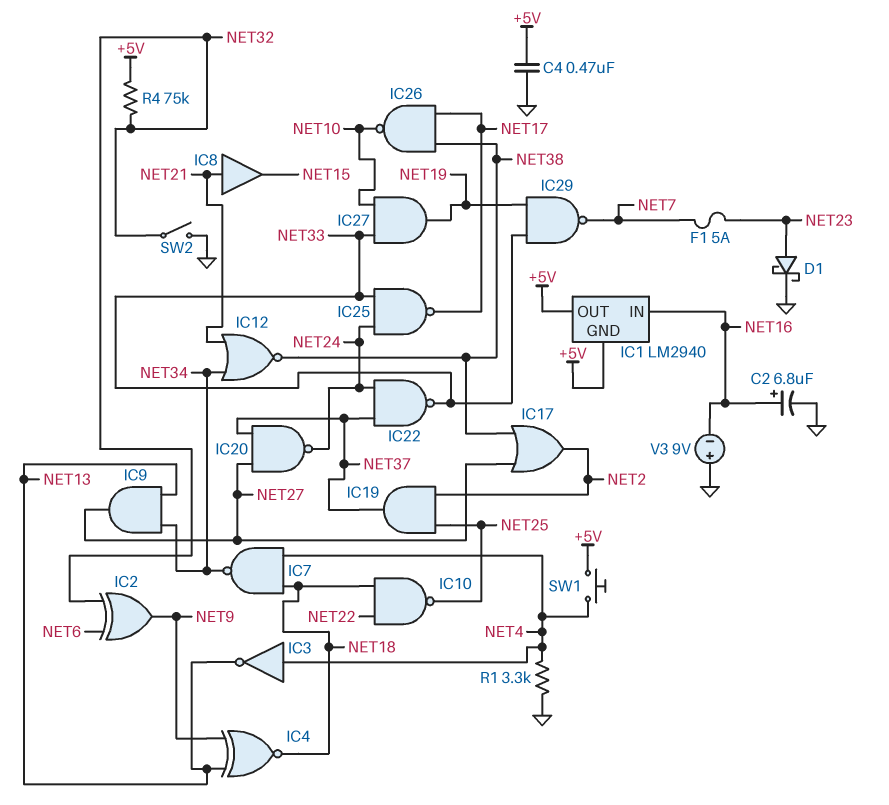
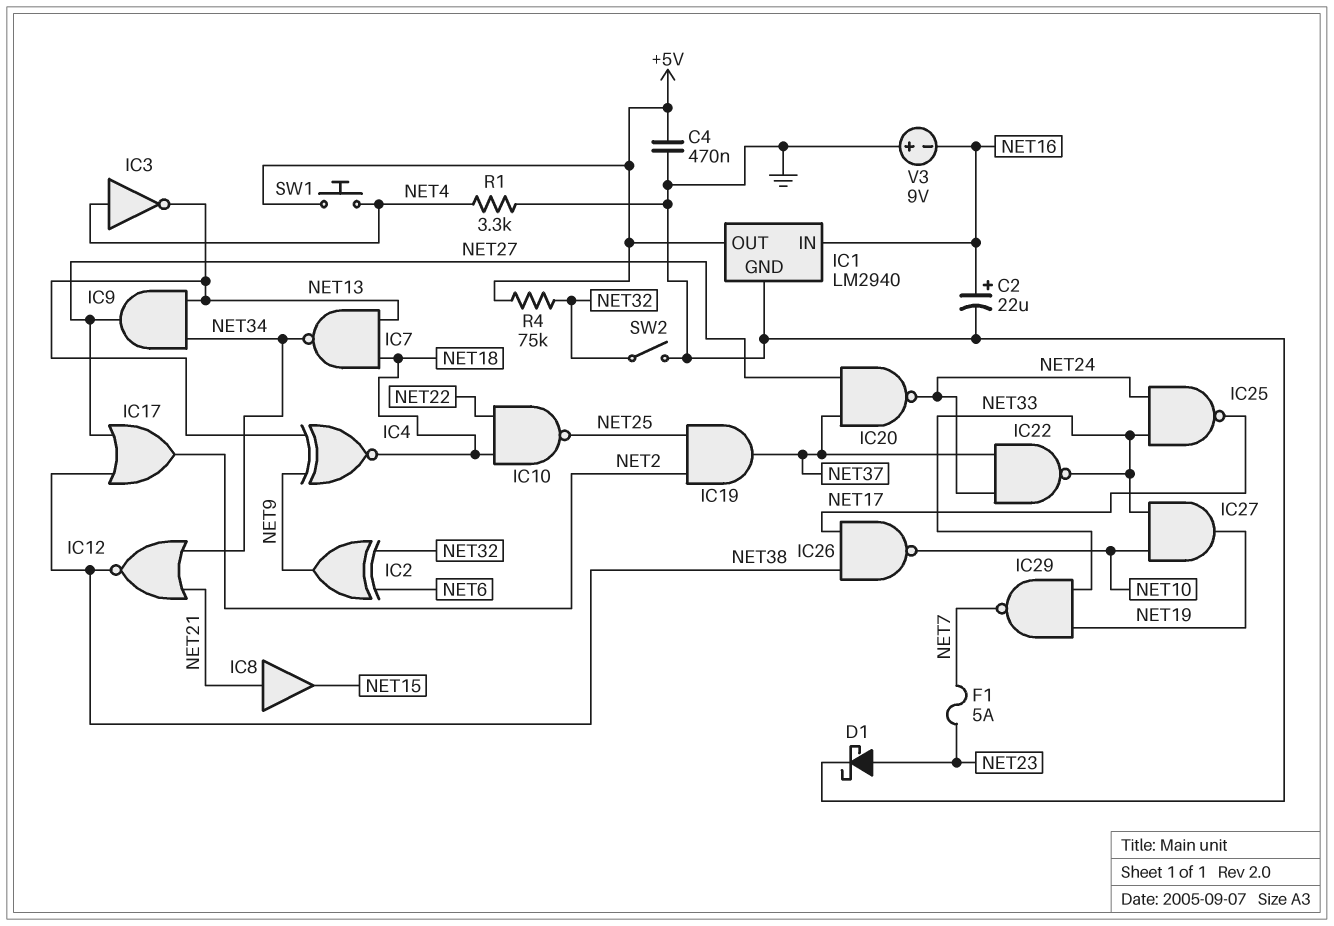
C2: 6.8uF (plus NET16, minus GND) -> 22uF (plus NET16, minus GND)
IC1 pin GND: +5V -> GND
IC7: NAND (in NET4, in NET18, out NET34) -> NAND (in NET13, in NET18, out NET34)

